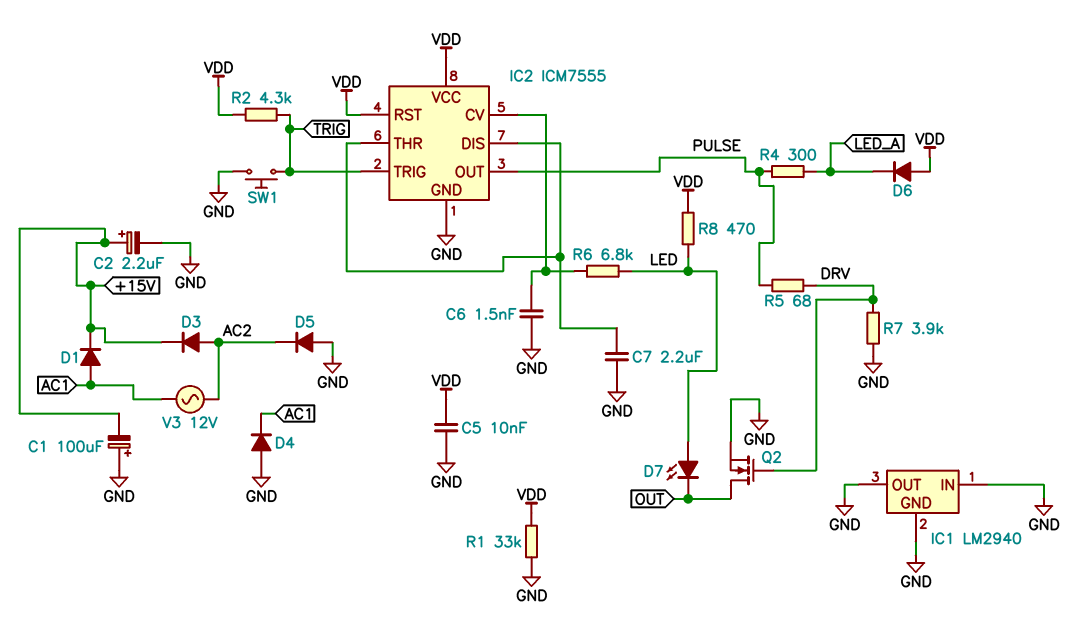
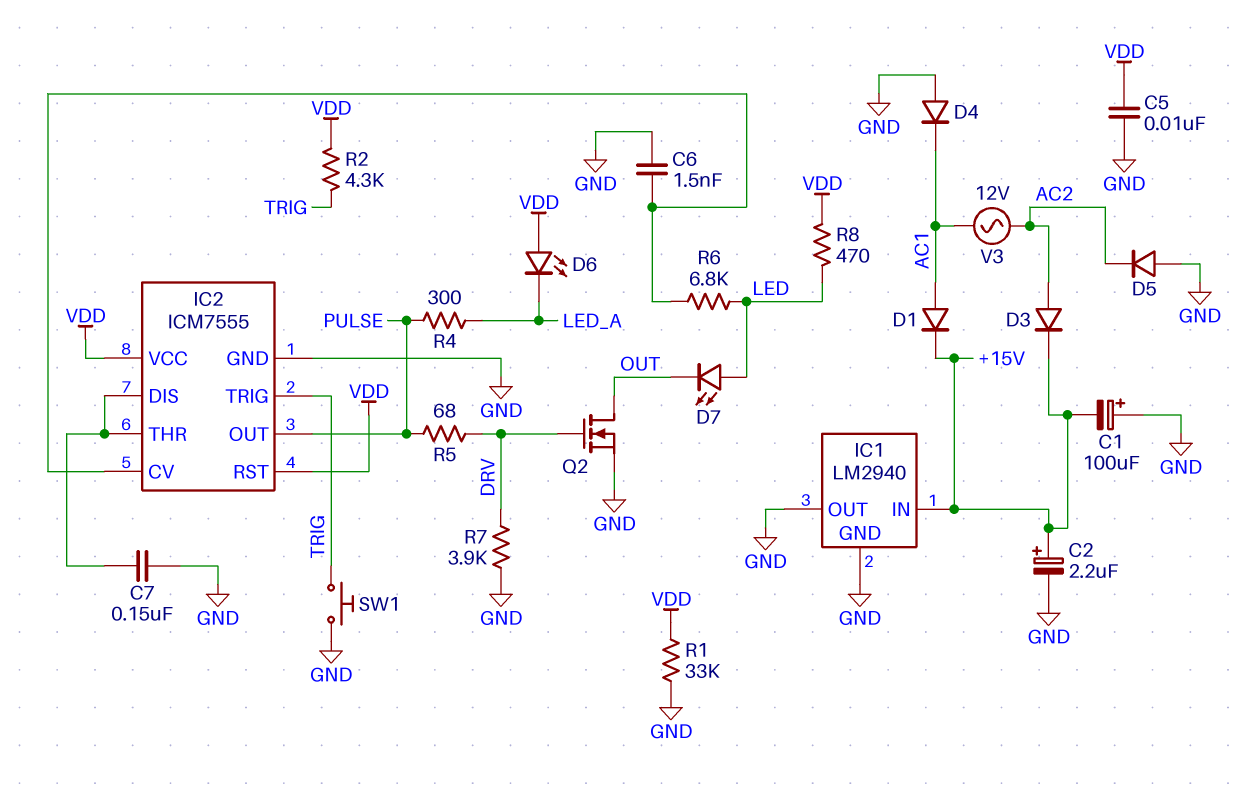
C7: 2.2uF (GND, IC2/DIS) -> 150nF (GND, IC2/DIS)
D6: diode (A VDD, K LED_A) -> LED (A VDD, K LED_A)
IC1 pin IN: GND -> +15V

